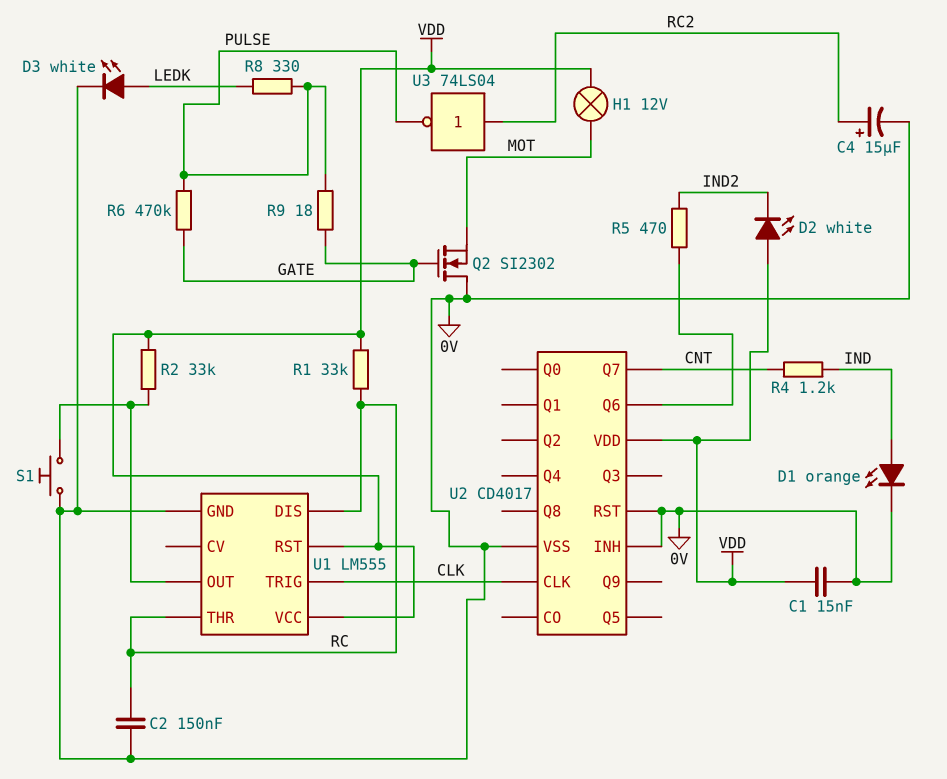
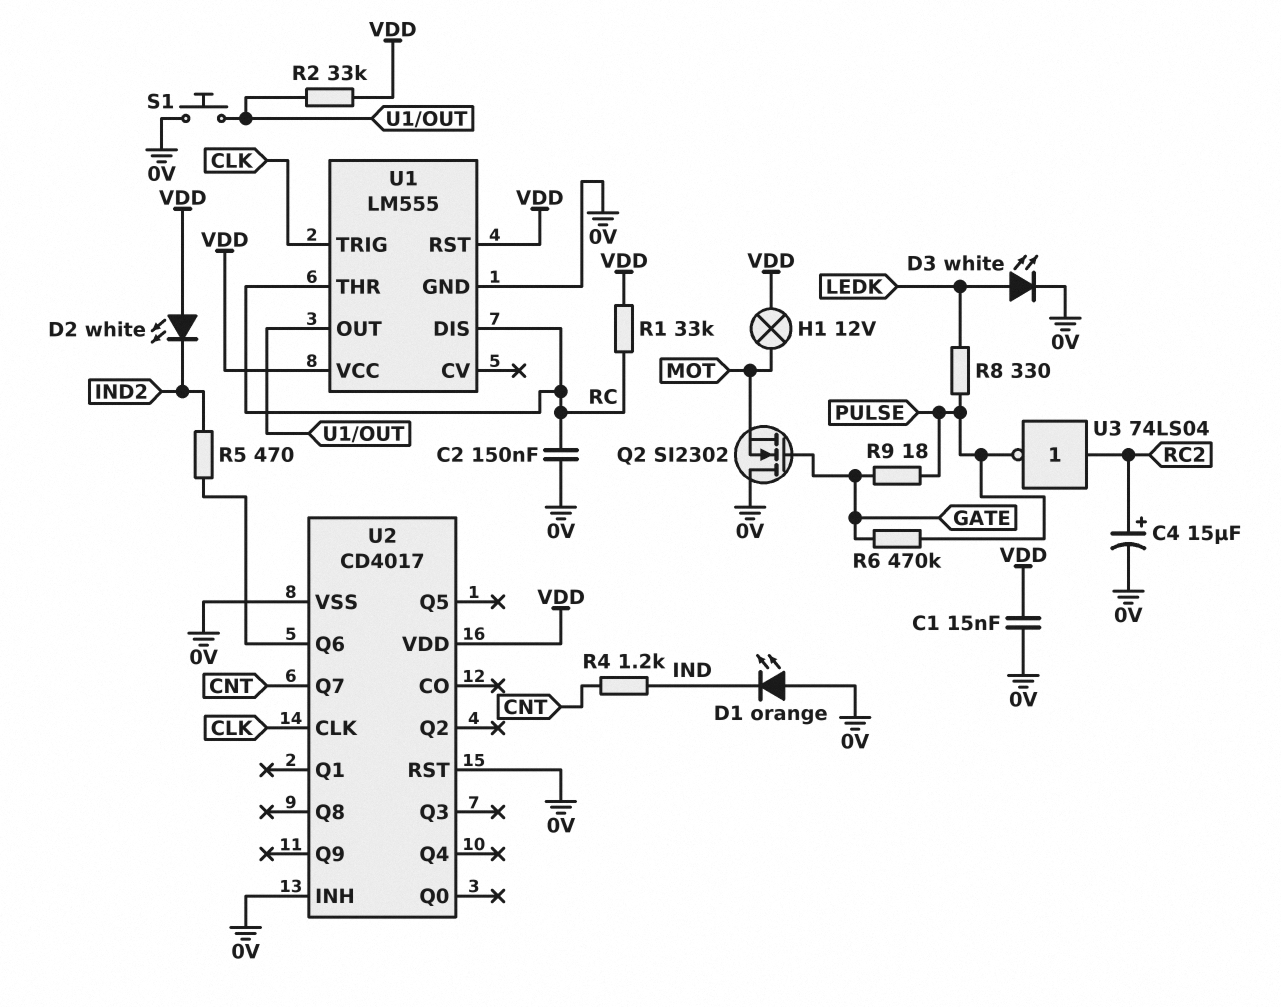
D1: LED orange (A IND, K 0V) -> LED orange (A 0V, K IND)

